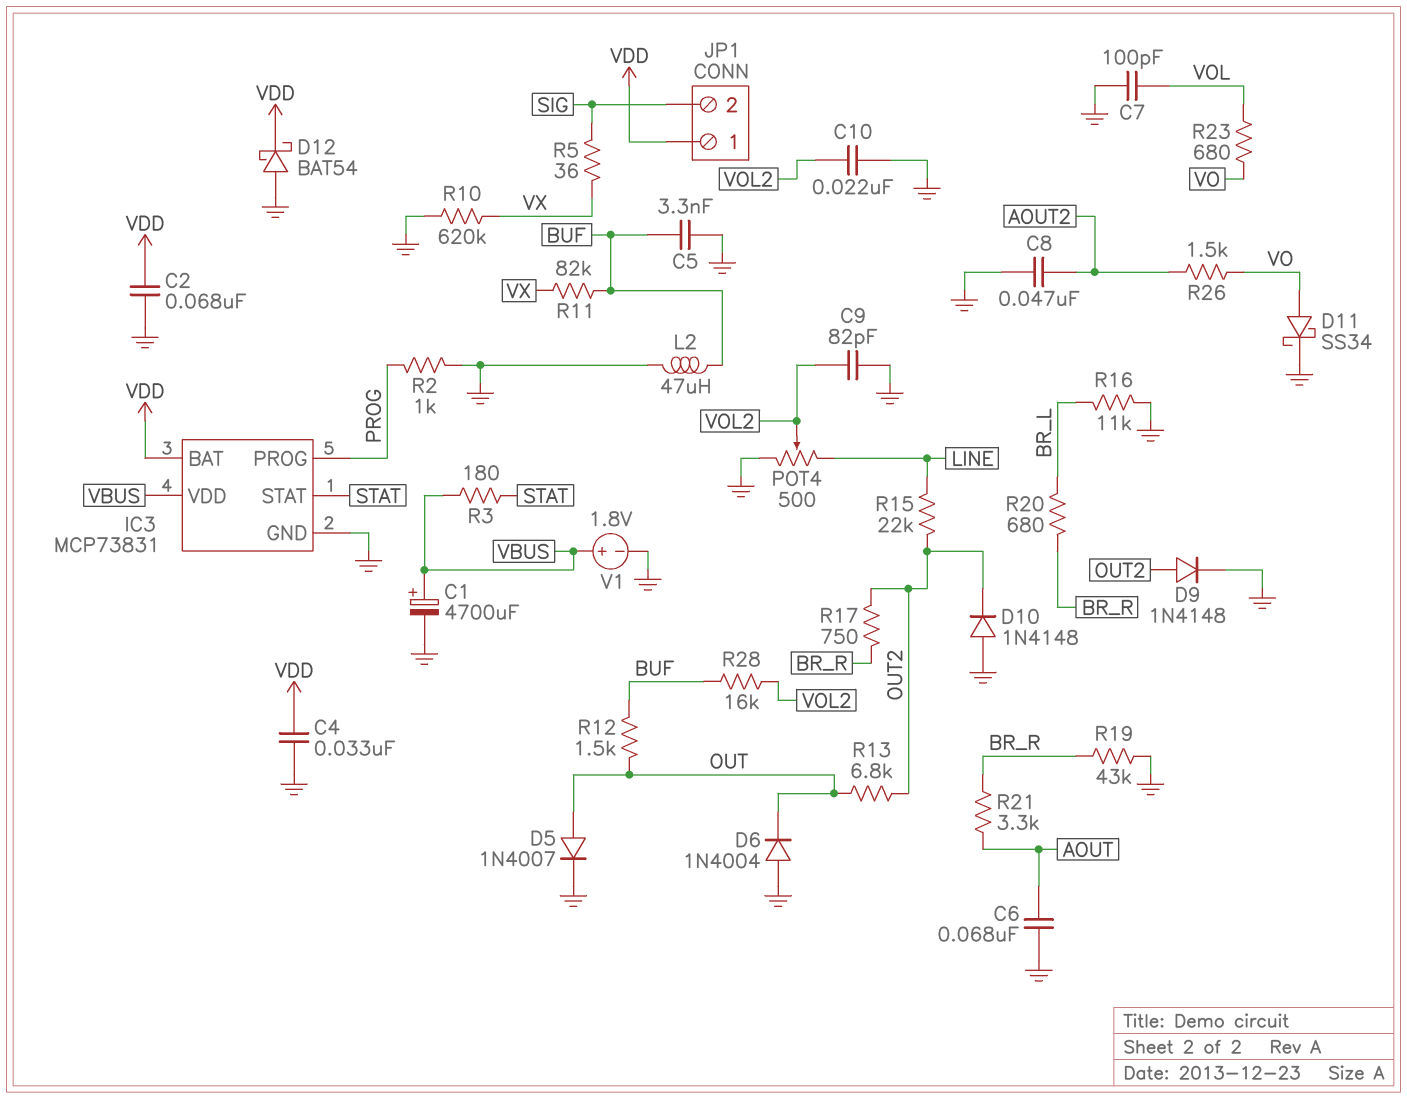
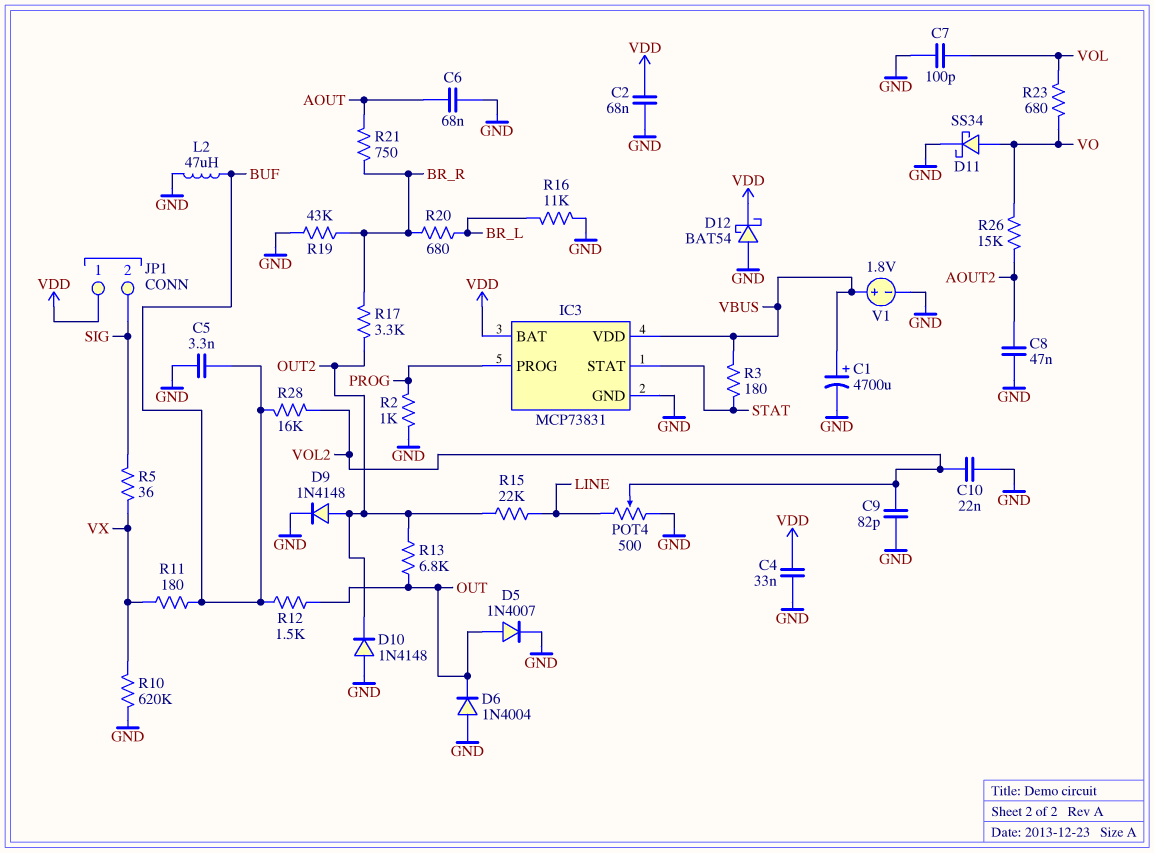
R11: 82k (BUF, VX) -> 180 (BUF, VX)
R17: 750 (BR_R, OUT2) -> 3.3k (BR_R, OUT2)
R21: 3.3k (AOUT, BR_R) -> 750 (AOUT, BR_R)
R26: 1.5k (AOUT2, VO) -> 15k (AOUT2, VO)

